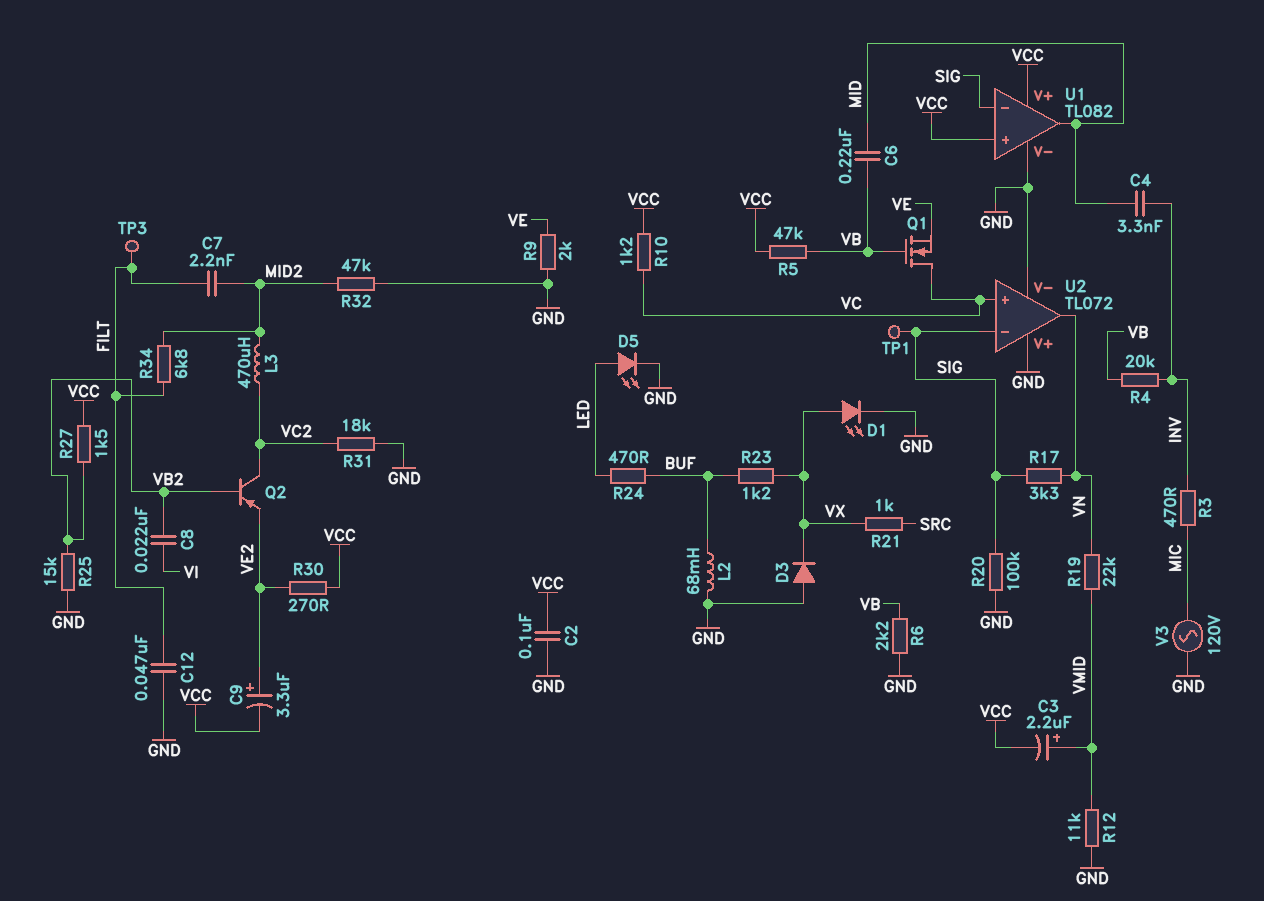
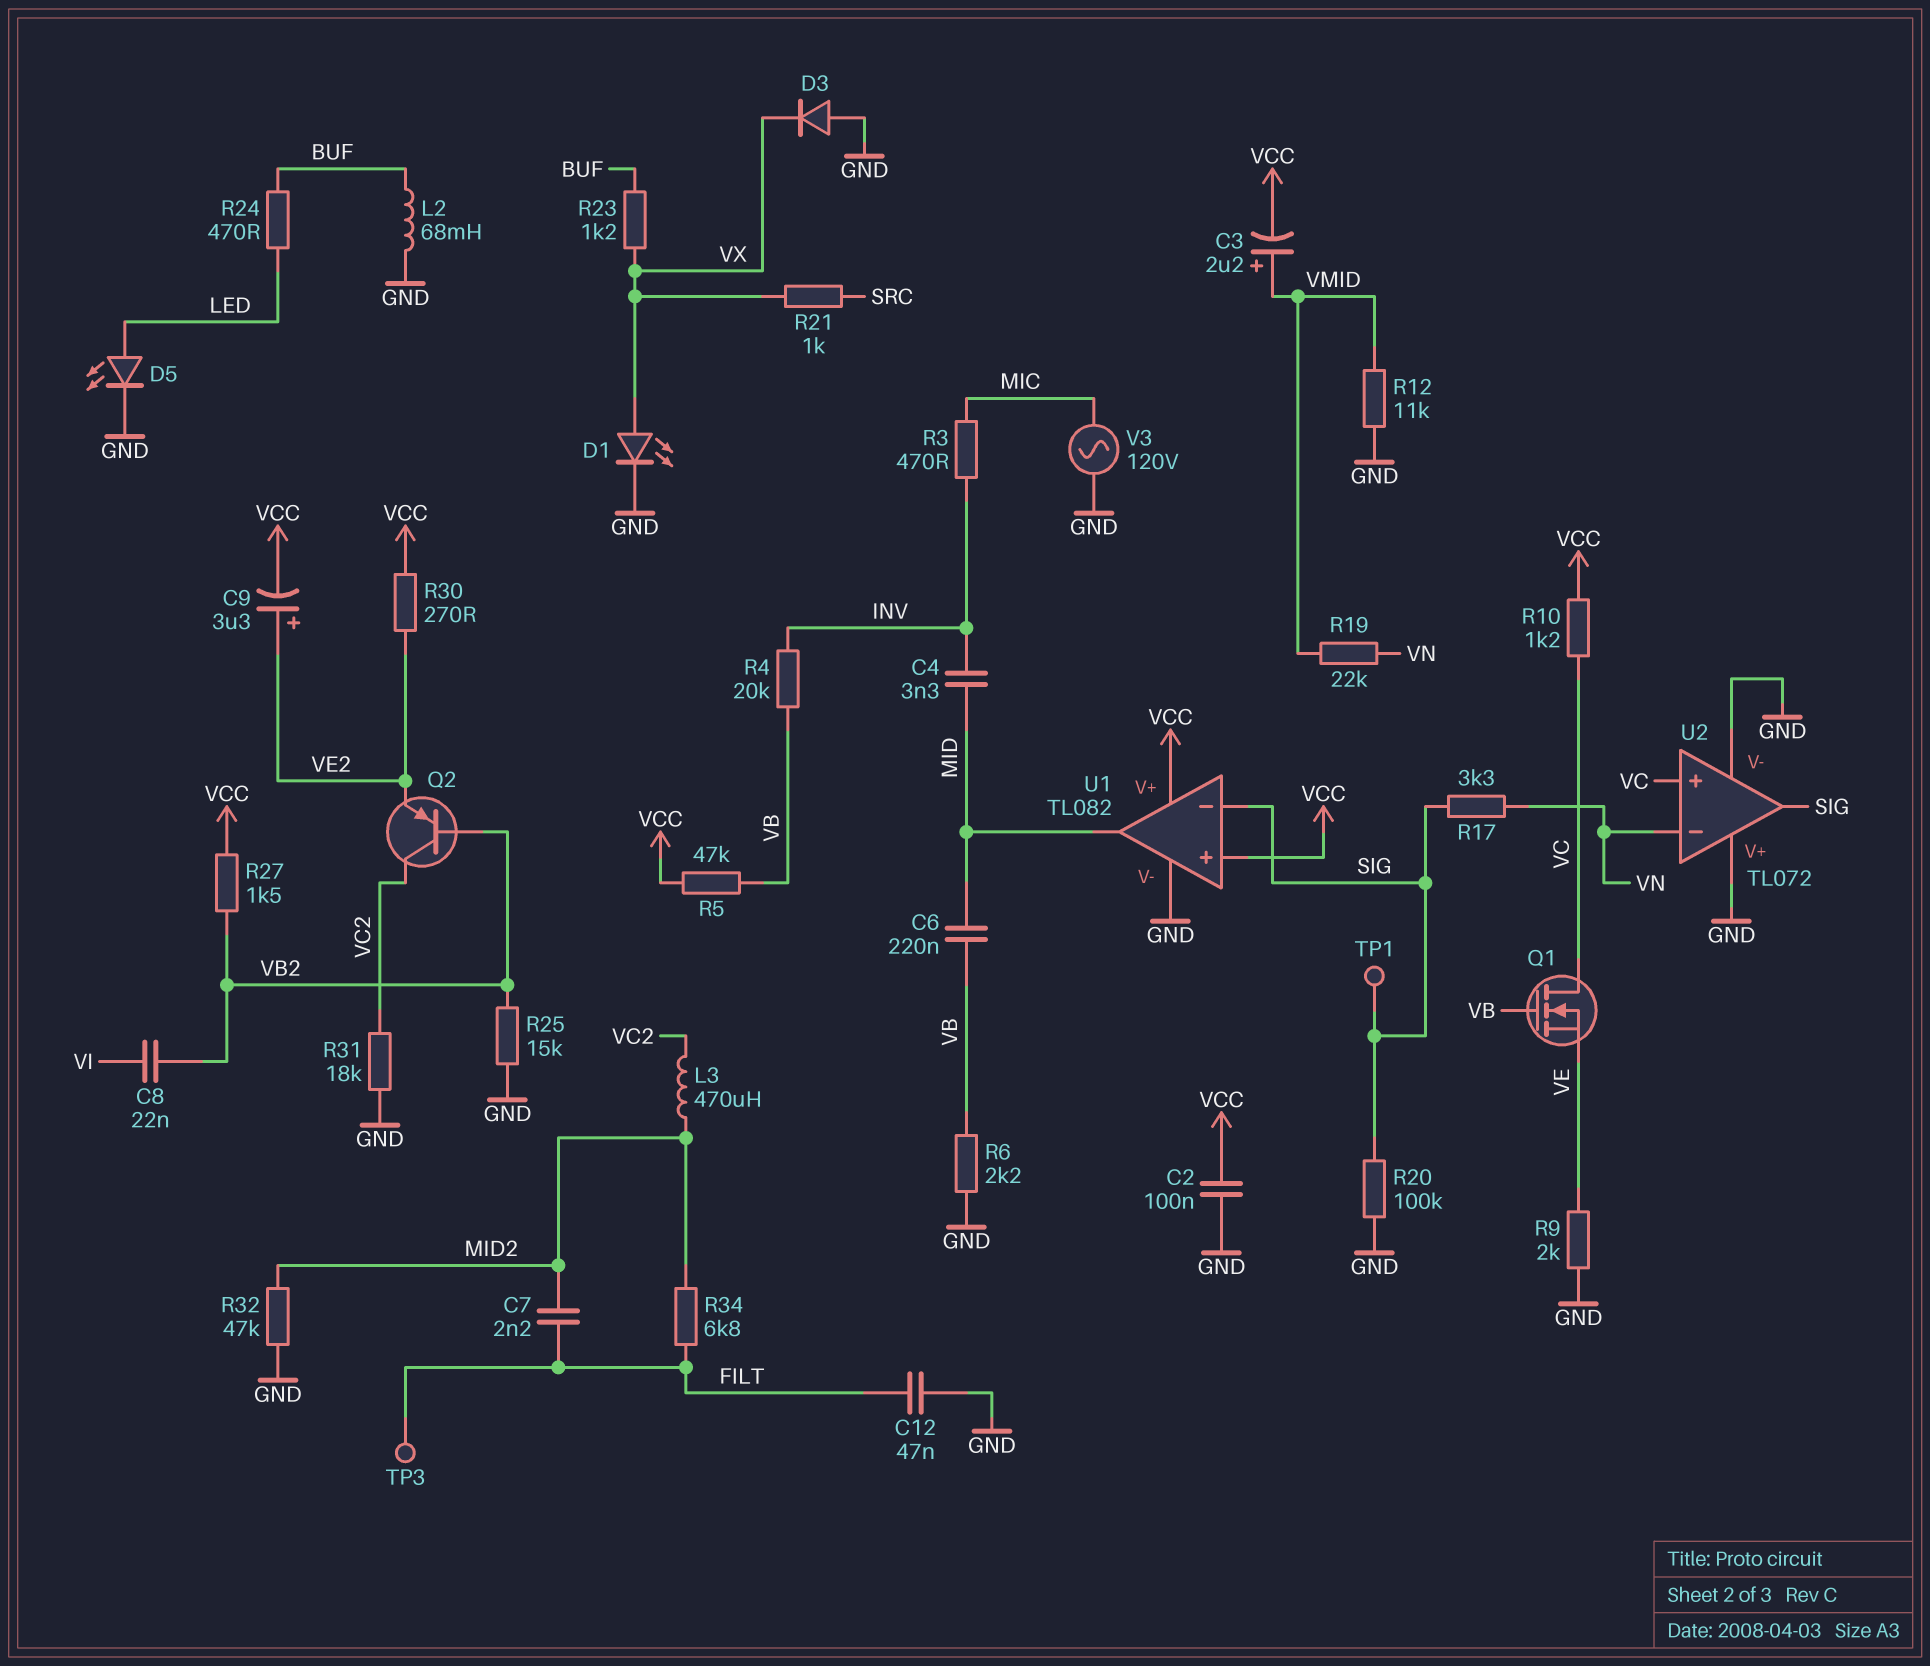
U2 pin in-: SIG -> VN
U2 pin out: VN -> SIG

